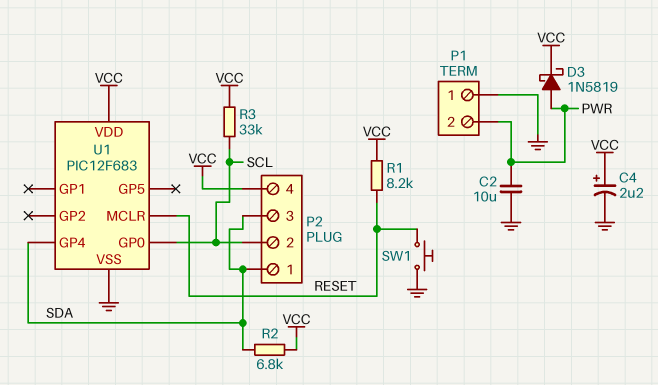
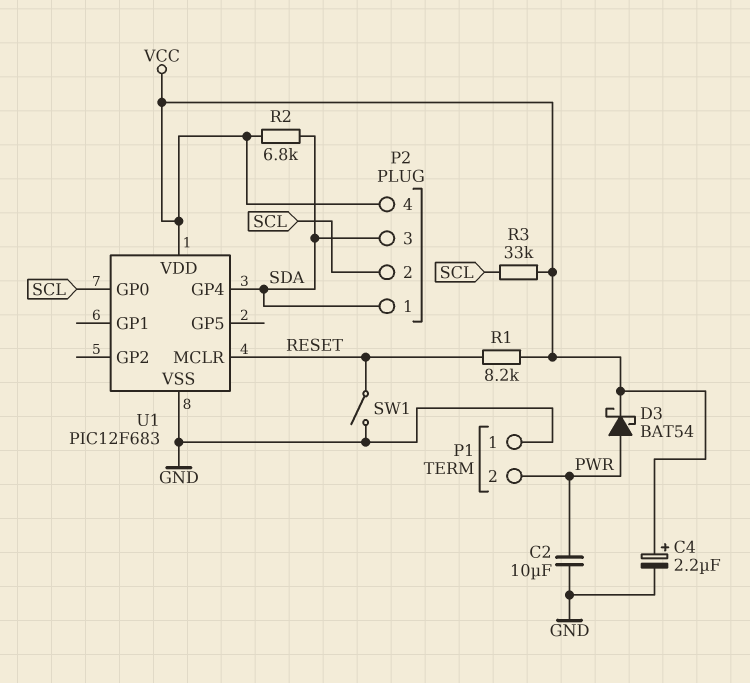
D3: schottky 1N5819 (A PWR, K VCC) -> schottky BAT54 (A PWR, K VCC)
SW1: button (GND, RESET) -> switch (GND, RESET)

